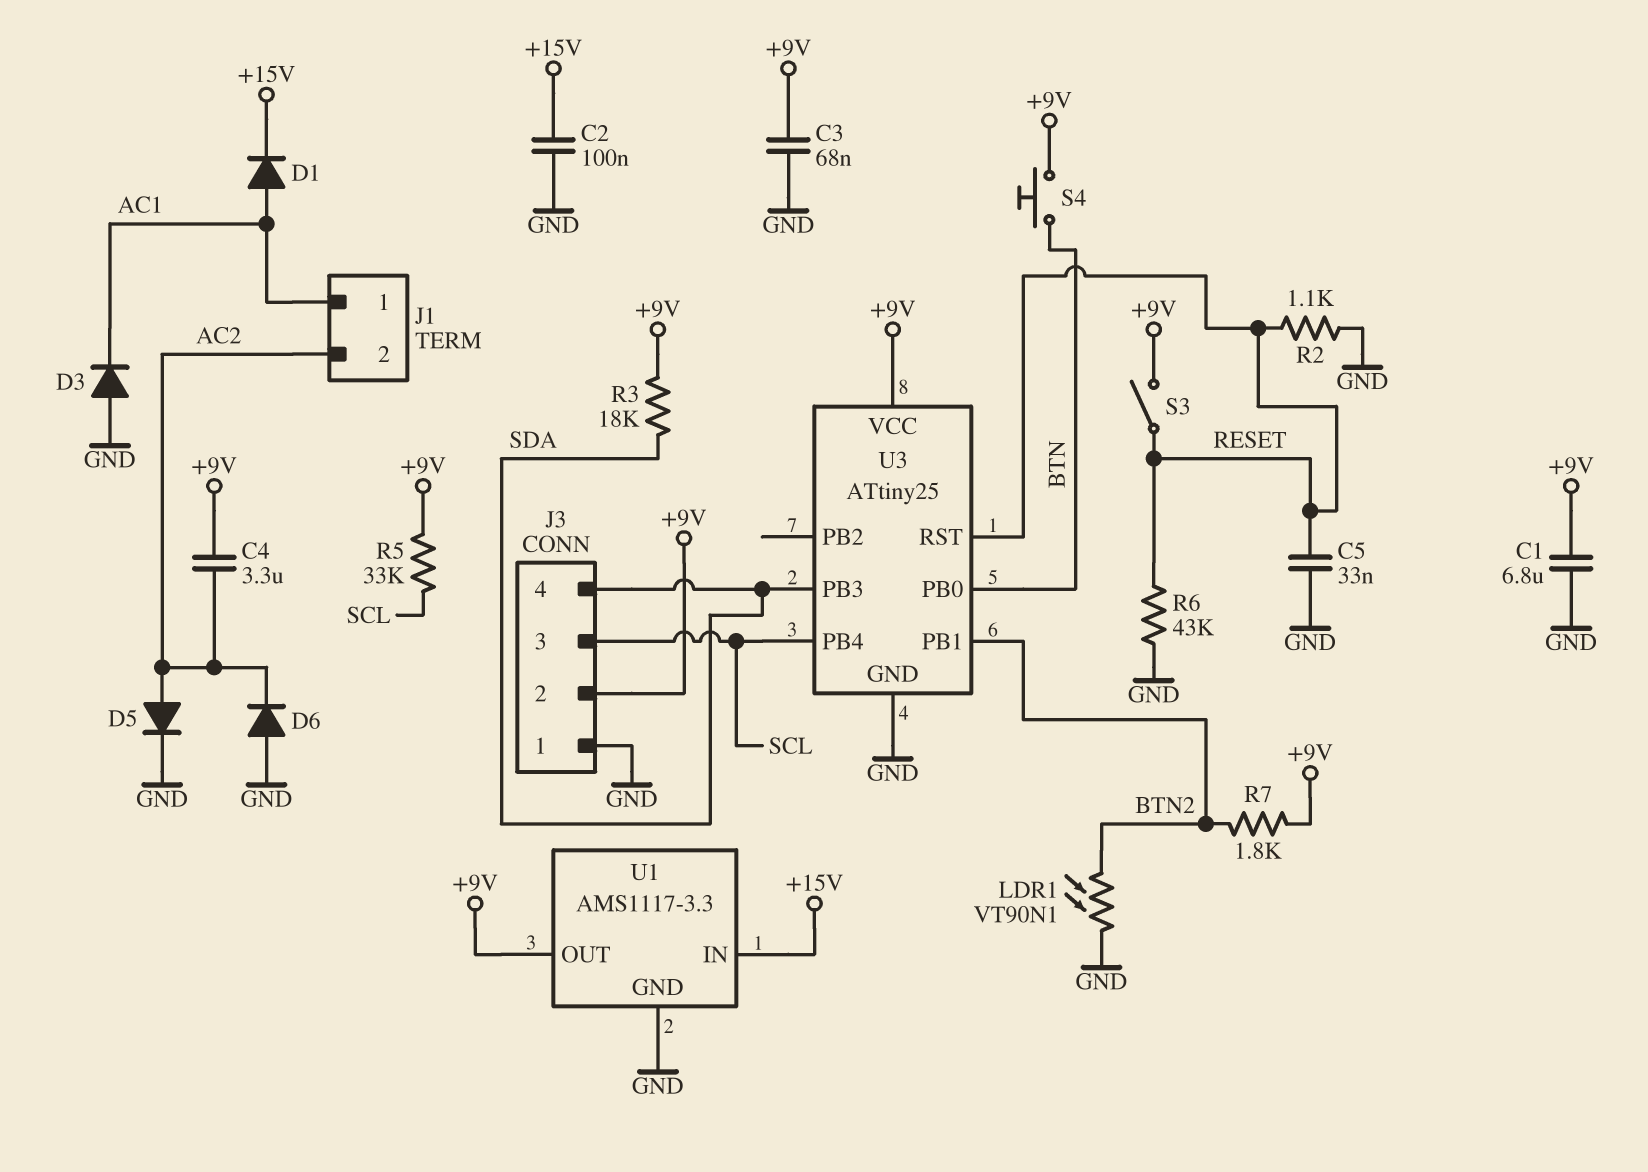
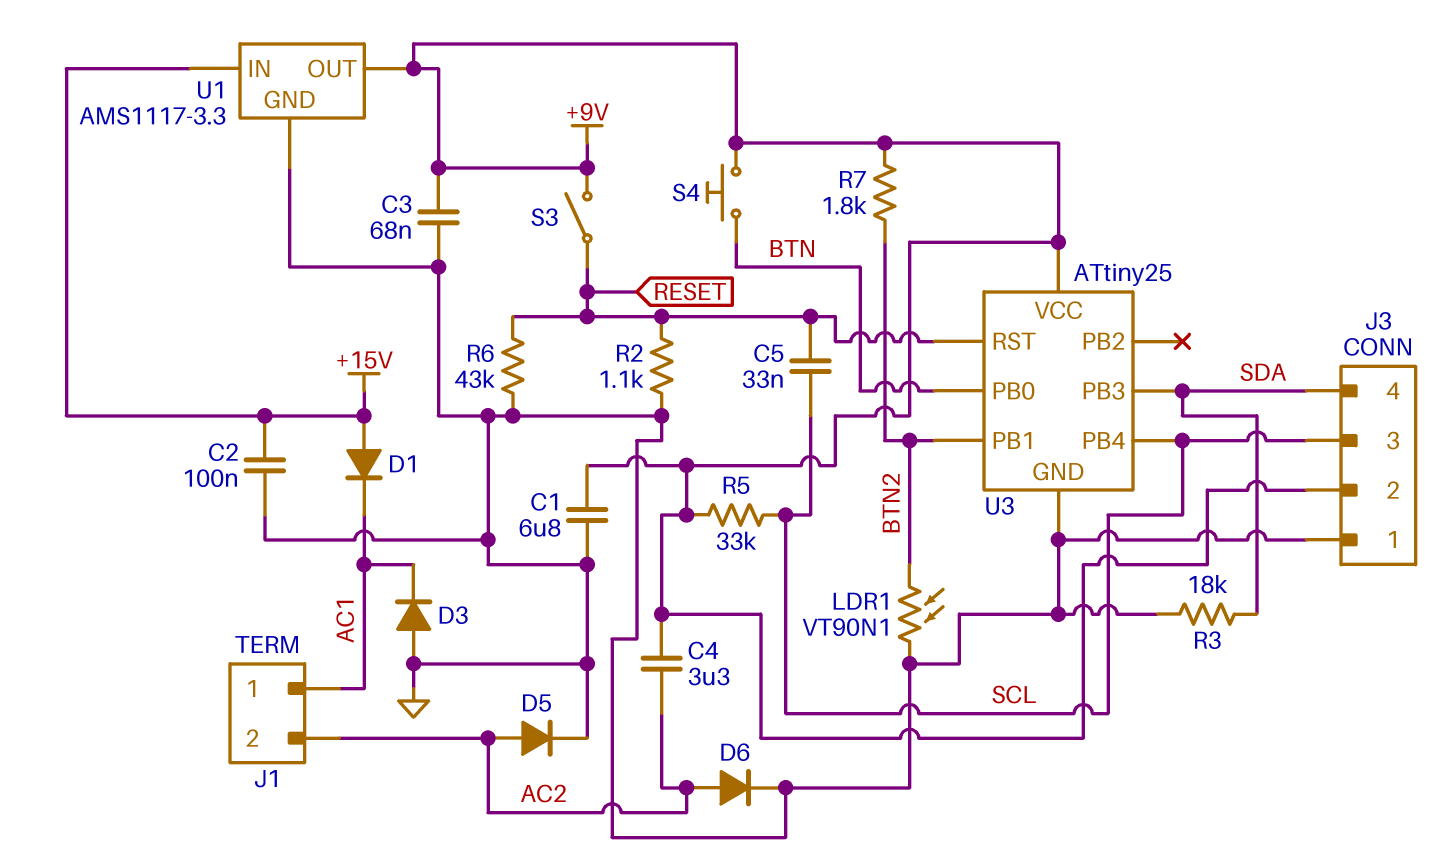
C5: 33nF (GND, RESET) -> 33nF (RESET, SCL)
D1: diode (A AC1, K +15V) -> diode (A +15V, K AC1)
D6: diode (A GND, K AC2) -> diode (A AC2, K GND)
R3: 18k (+9V, SDA) -> 18k (GND, SDA)

